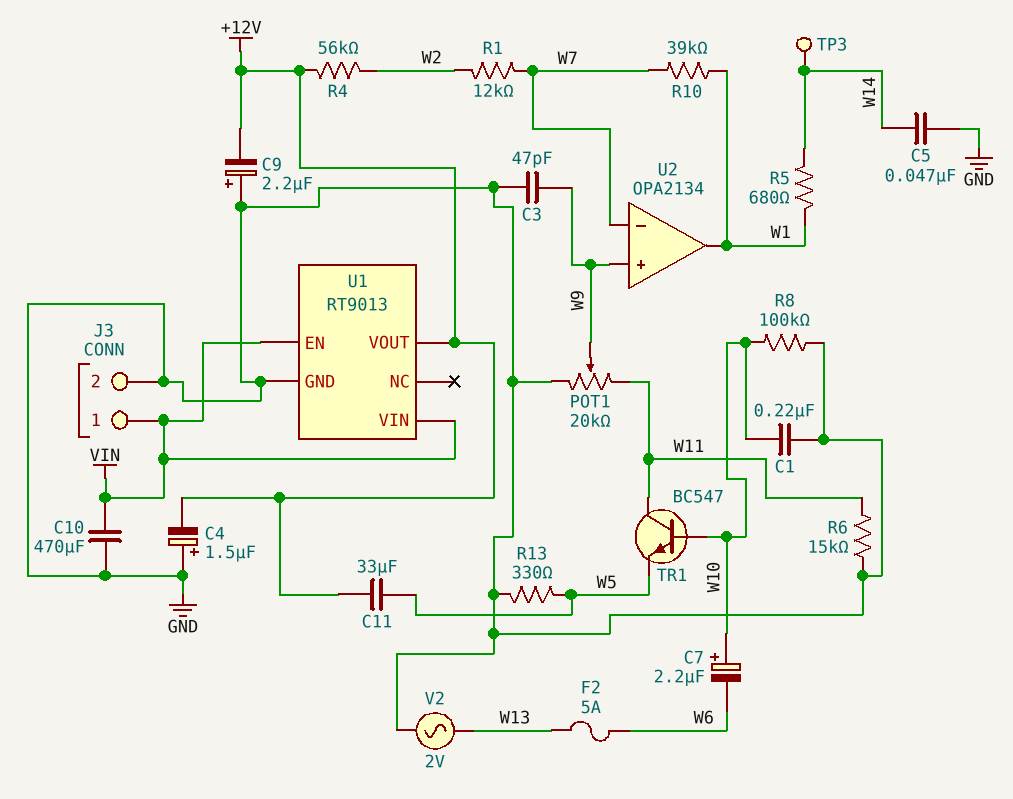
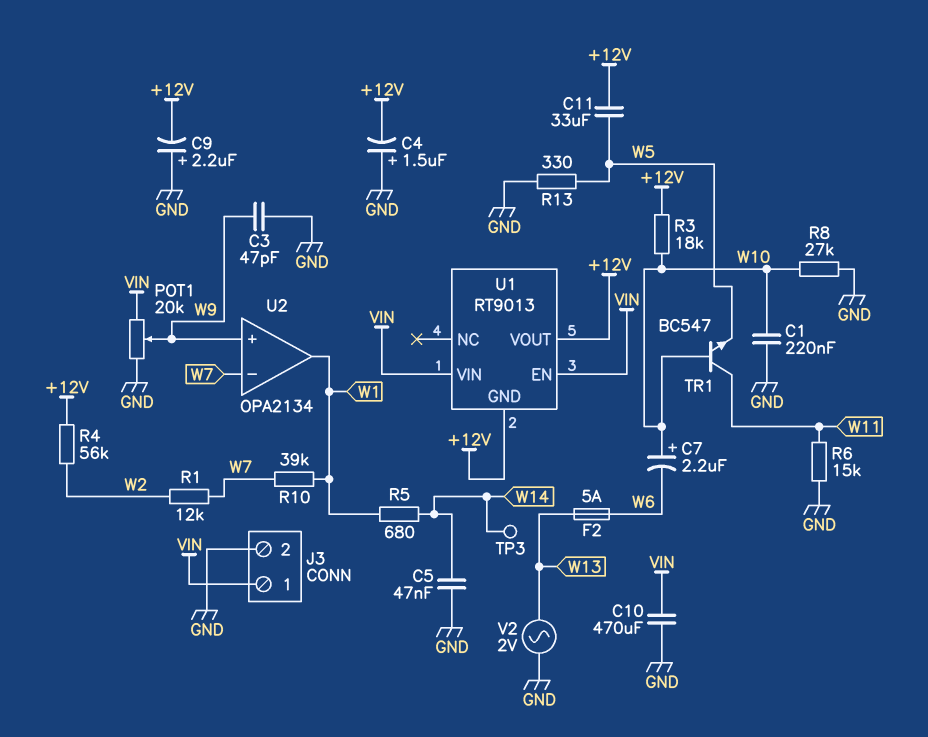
POT1: 20k (GND, W11, wiper W9) -> 20k (GND, VIN, wiper W9)
R3: none -> 18k (+12V, W10)
R8: 100k (GND, W10) -> 27k (GND, W10)
U1 pin GND: GND -> +12V

